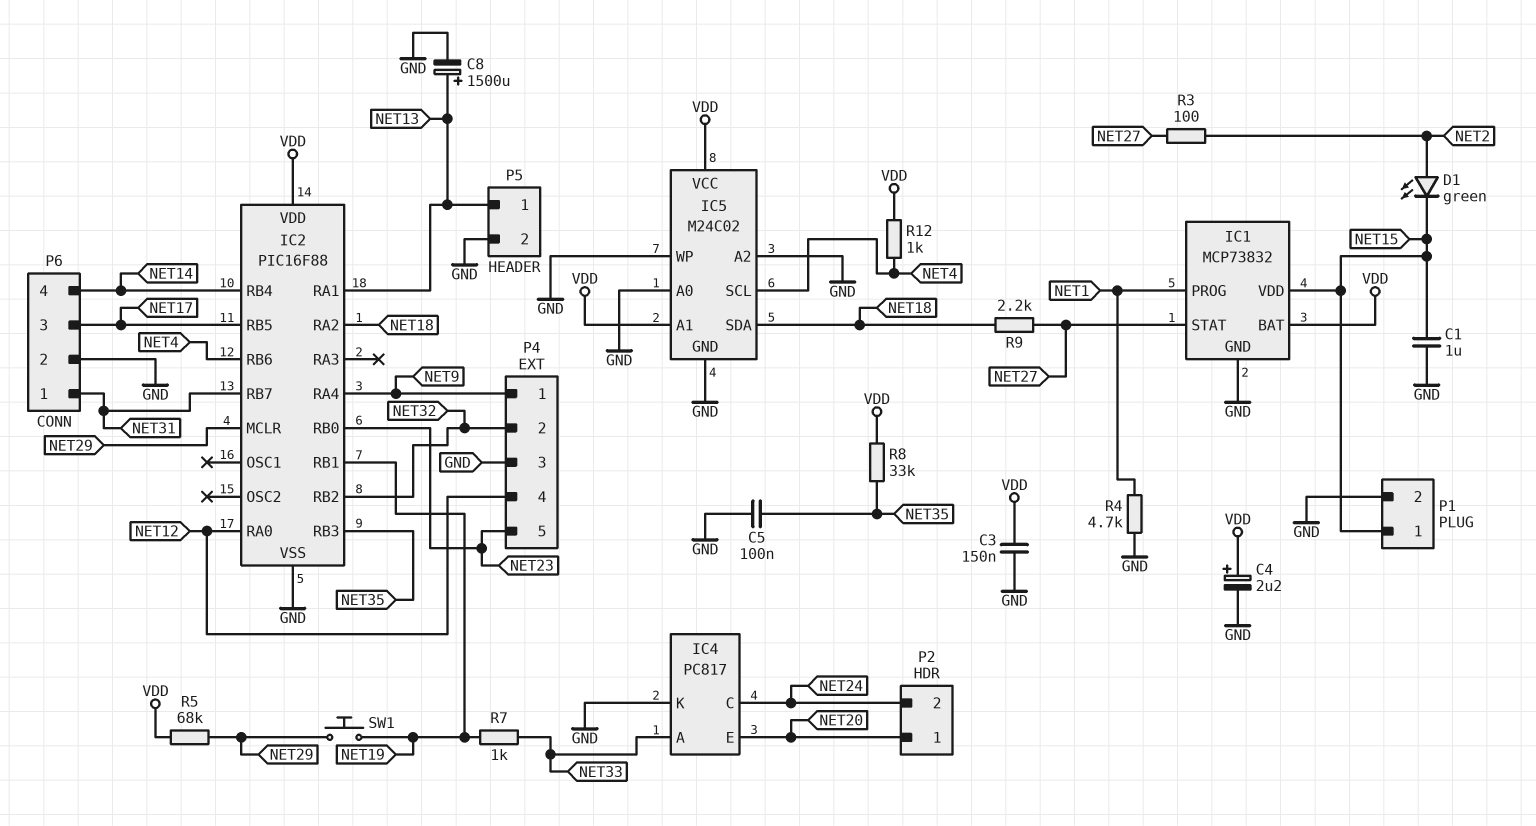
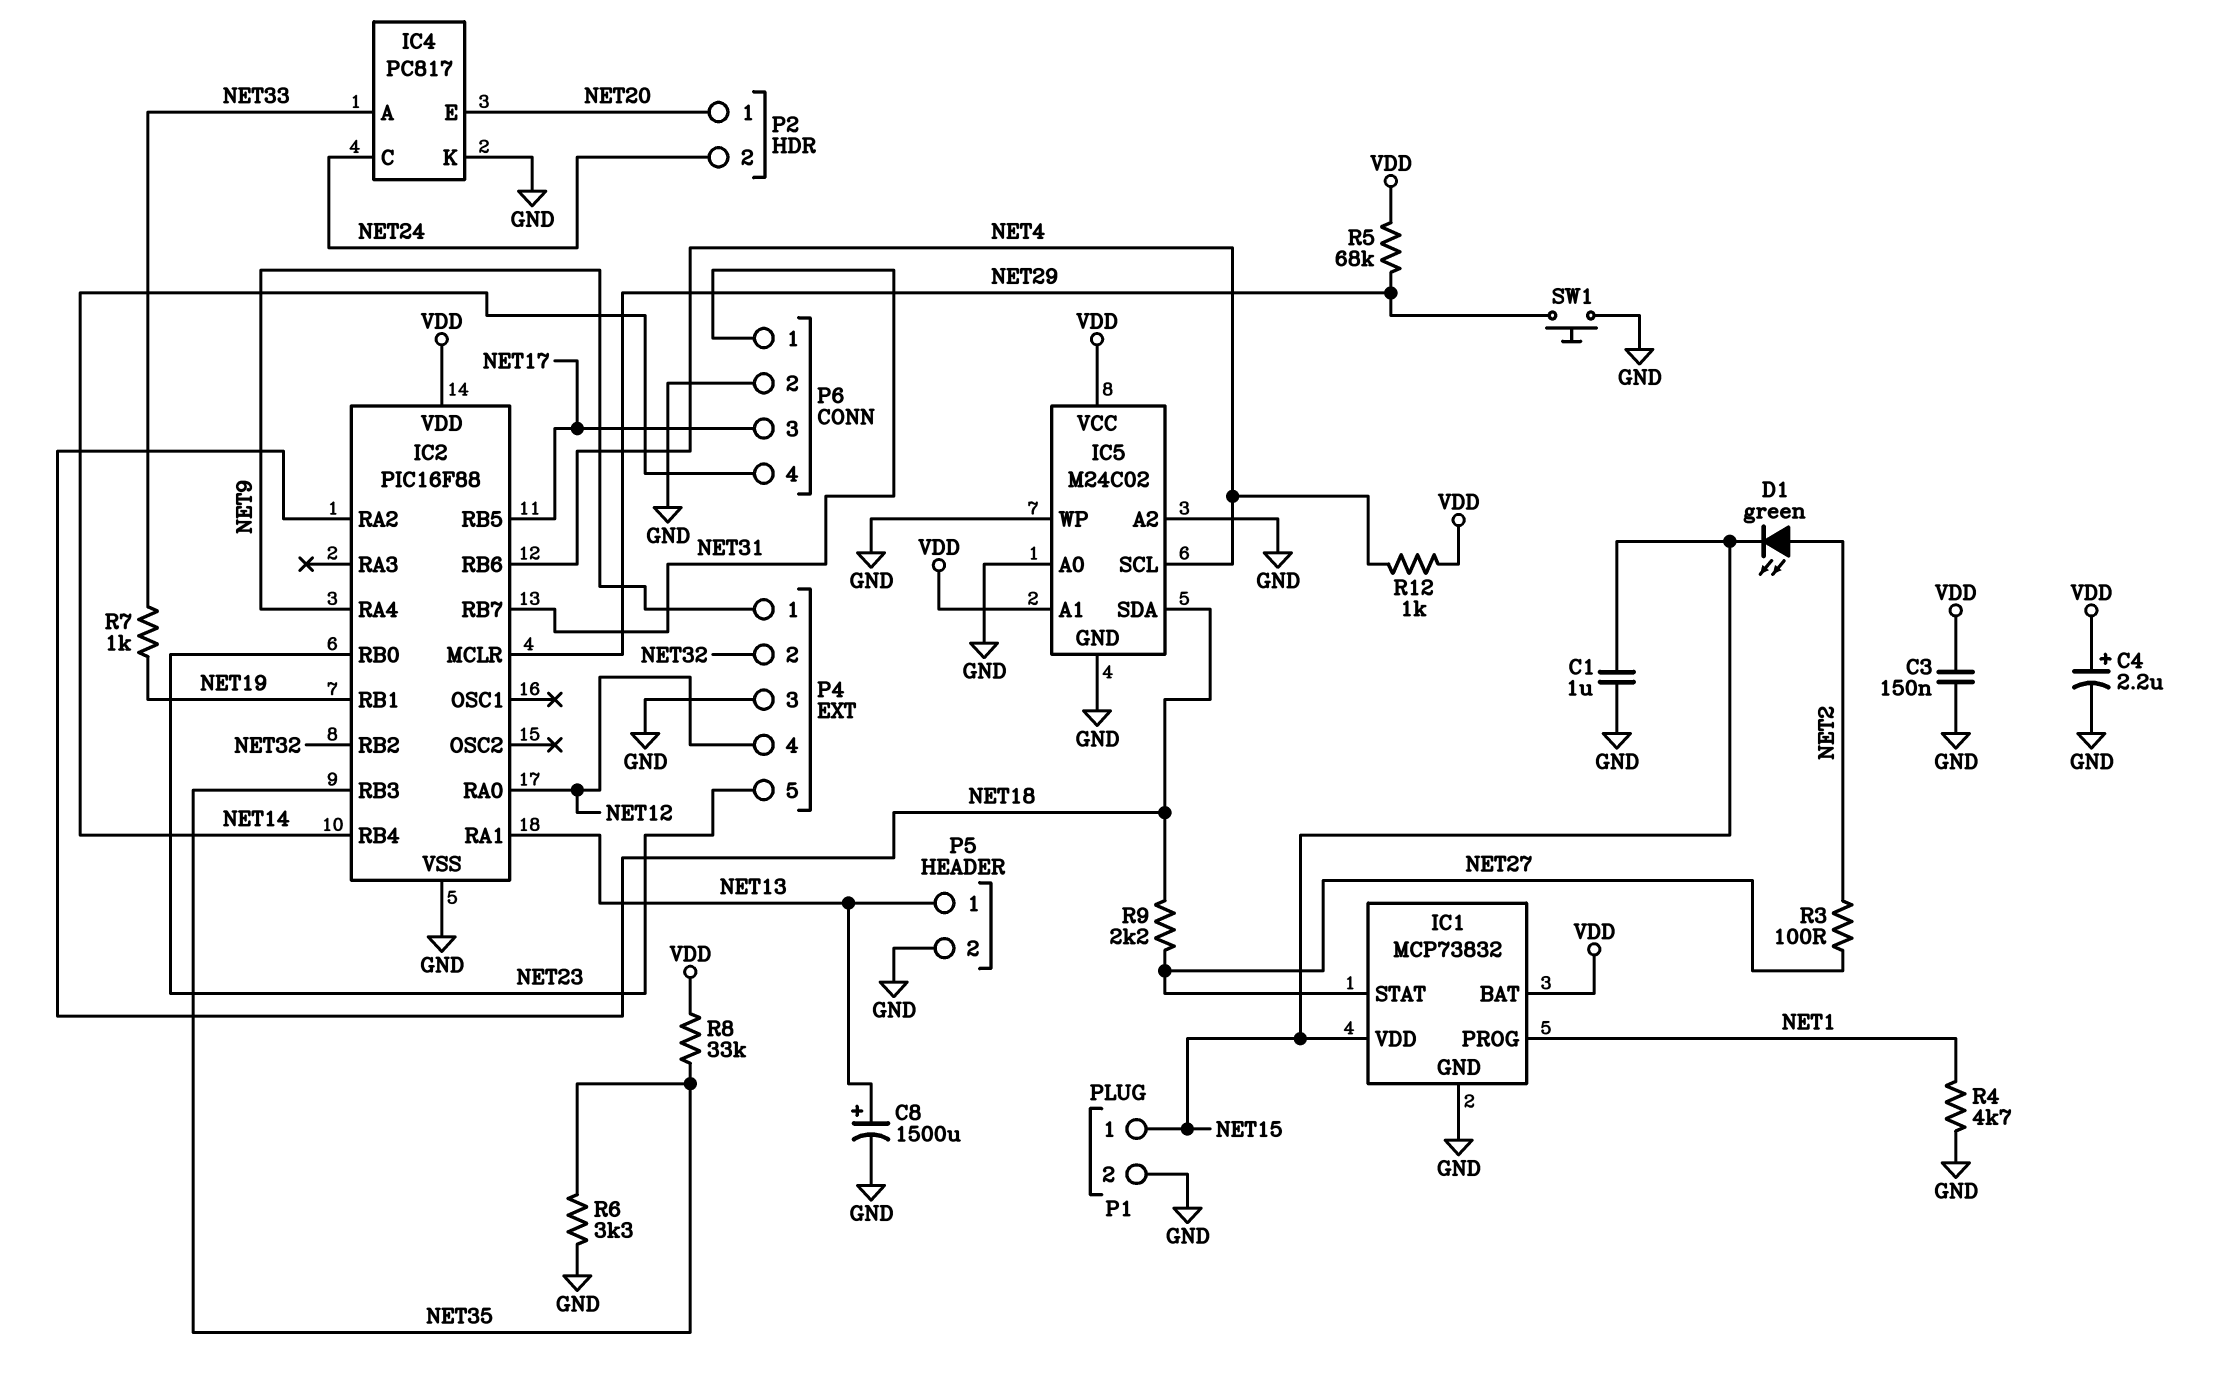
C5: 100nF (GND, NET35) -> none
R6: none -> 3.3k (GND, NET35)
SW1: button (NET19, NET29) -> button (GND, NET29)

